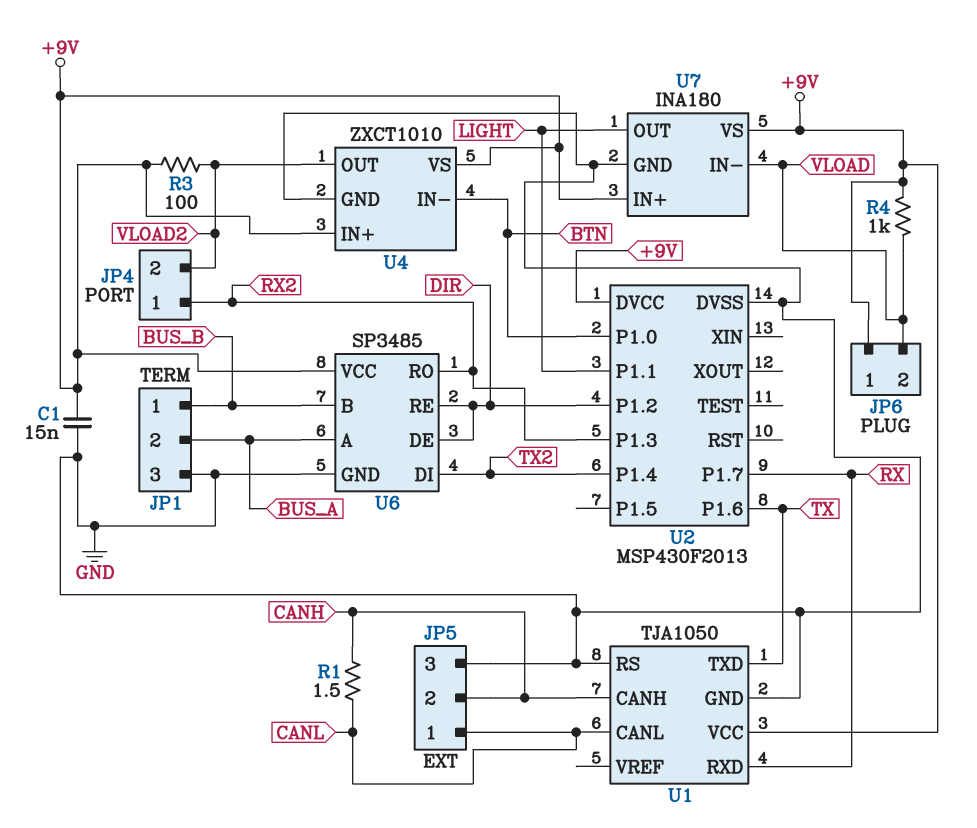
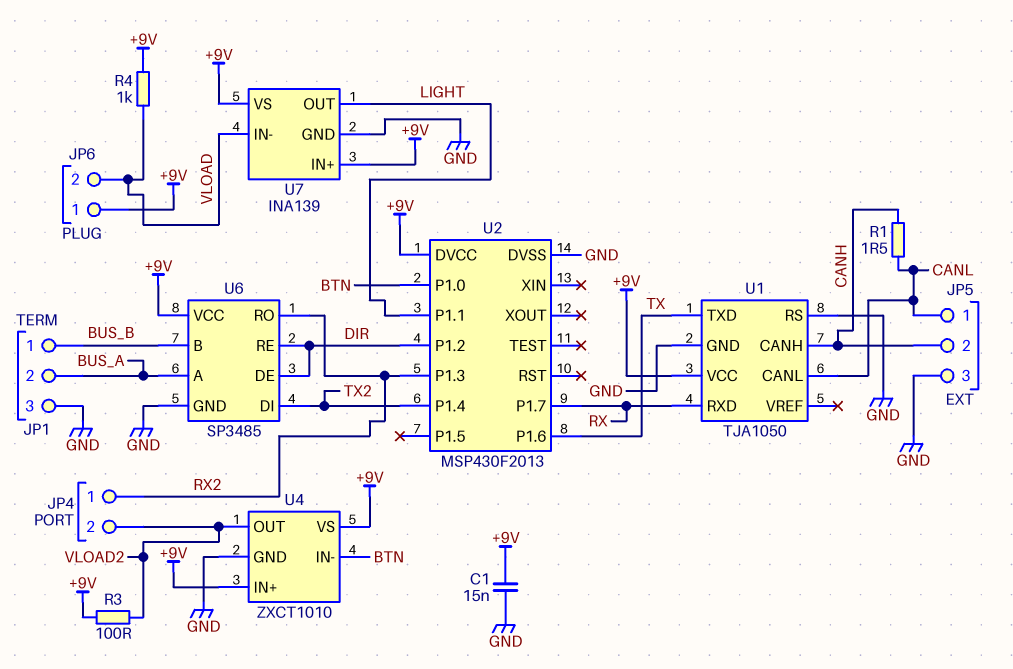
U7: INA180 -> INA139

